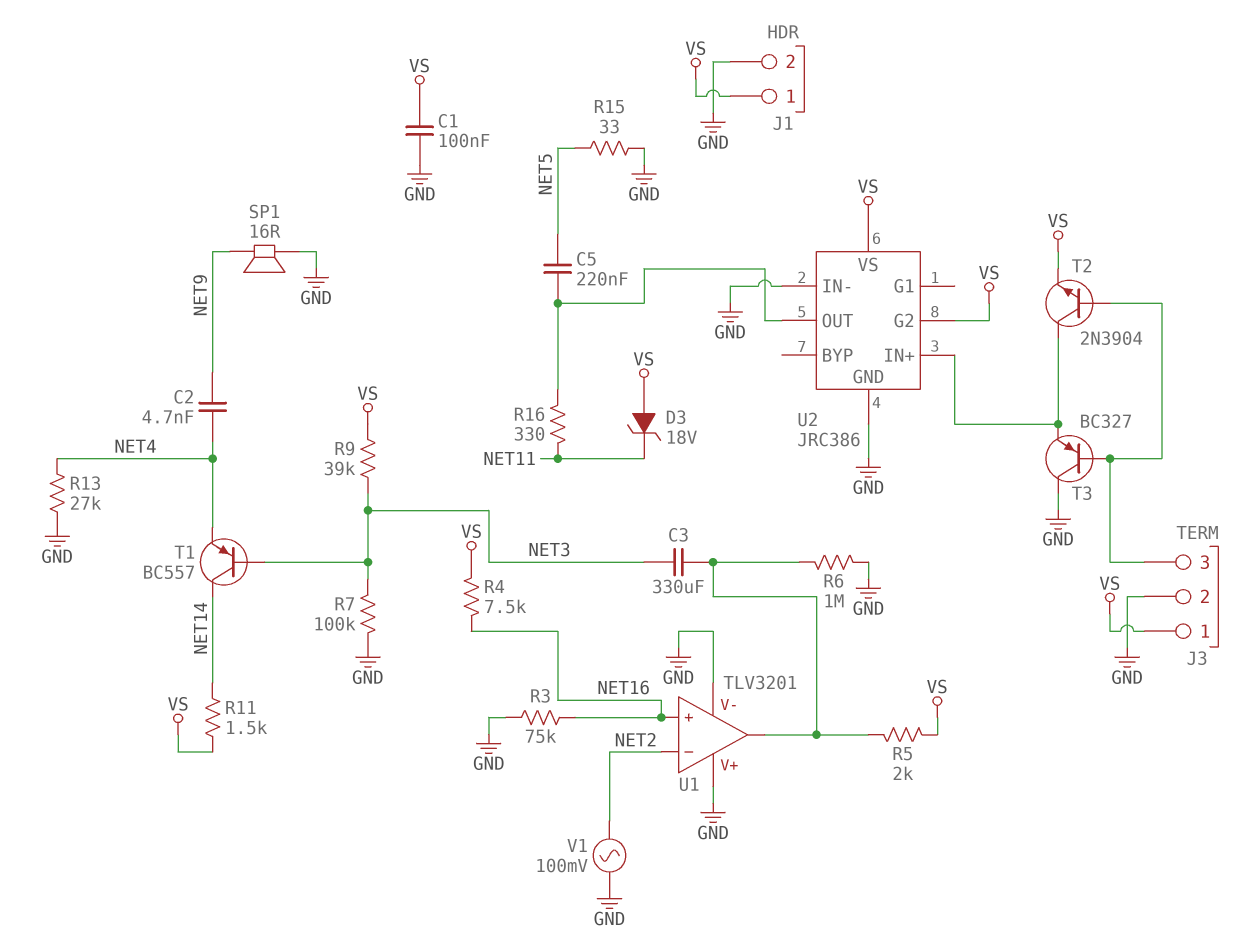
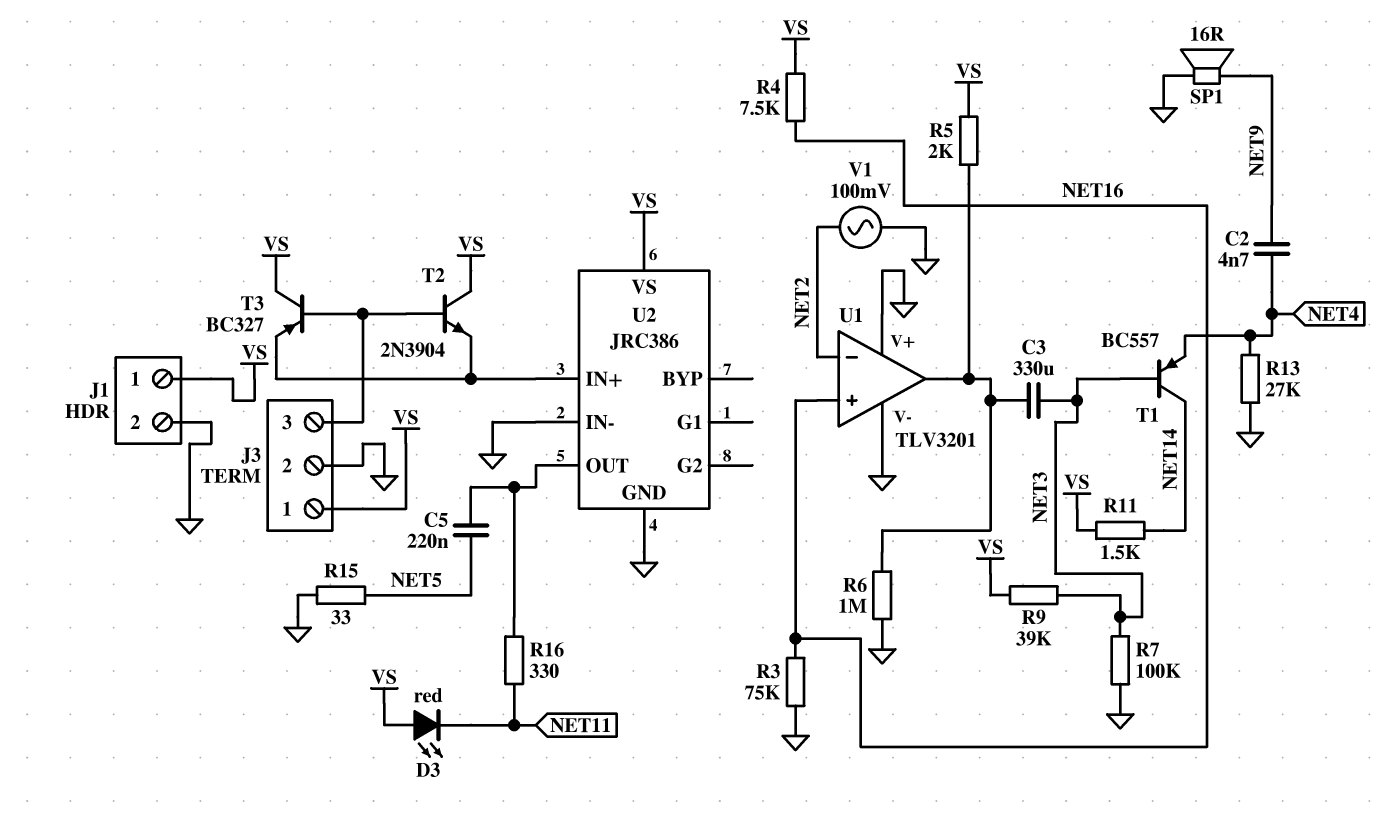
C1: 100nF (GND, VS) -> none
D3: zener 18V (A VS, K NET11) -> LED red (A VS, K NET11)
T2: NPN 2N3904 (B J3/3, C U2/IN+, E VS) -> NPN 2N3904 (B J3/3, C VS, E U2/IN+)
T3: PNP BC327 (B J3/3, C GND, E U2/IN+) -> PNP BC327 (B J3/3, C VS, E U2/IN+)
U2 pin G2: VS -> none

